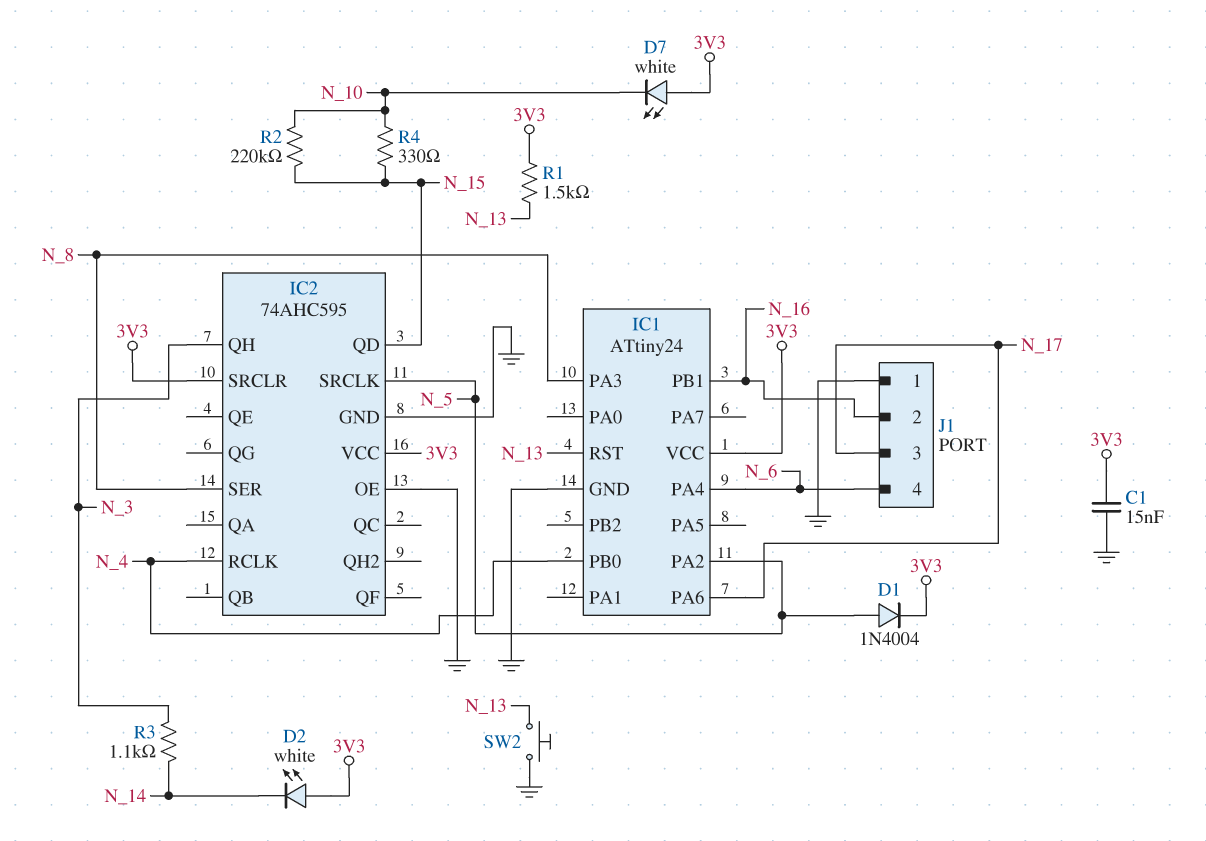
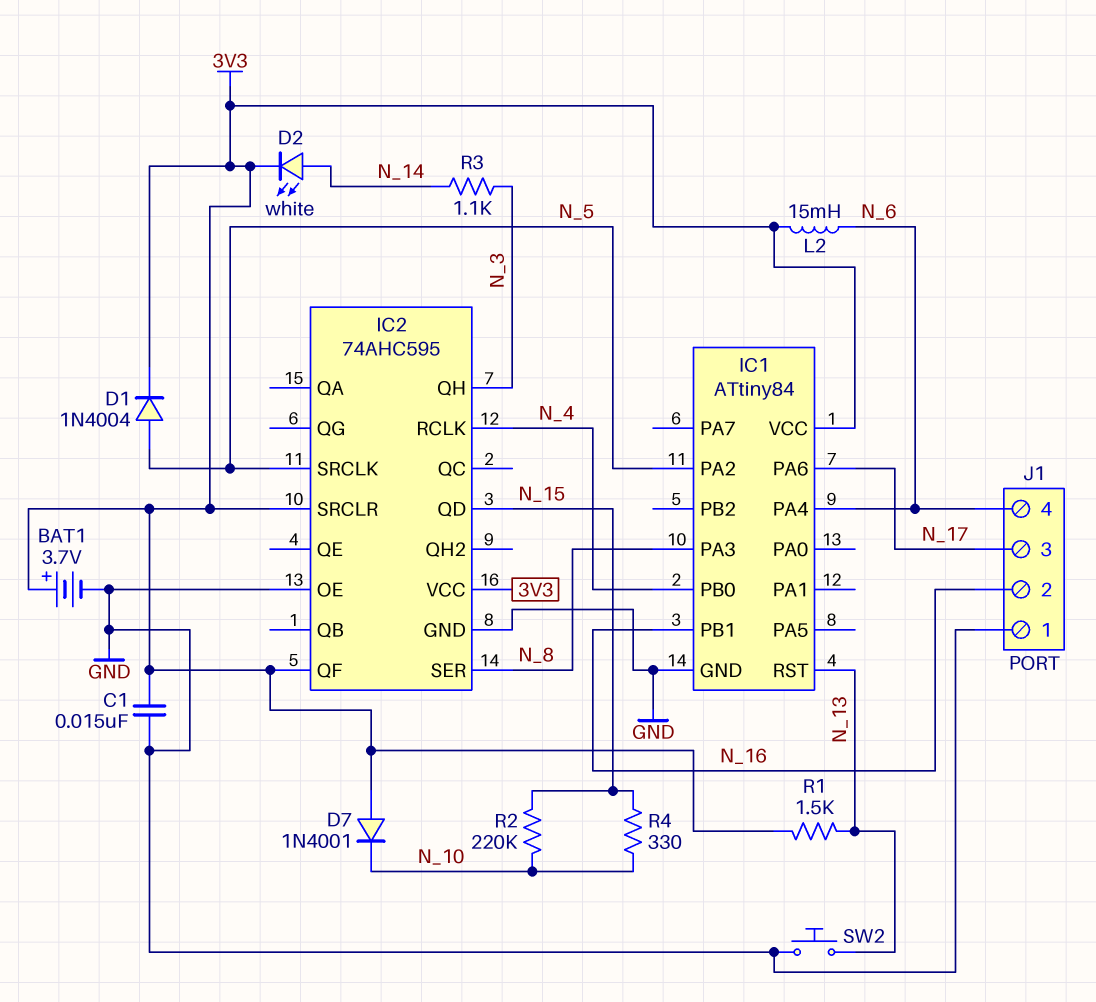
BAT1: none -> 3.7V (plus 3V3, minus GND)
D2: LED white (A 3V3, K N_14) -> LED white (A N_14, K 3V3)
D7: LED white (A 3V3, K N_10) -> diode 1N4001 (A 3V3, K N_10)
IC1: ATtiny24 -> ATtiny84
IC2 pin QF: none -> 3V3
L2: none -> 15mH (3V3, N_6)

